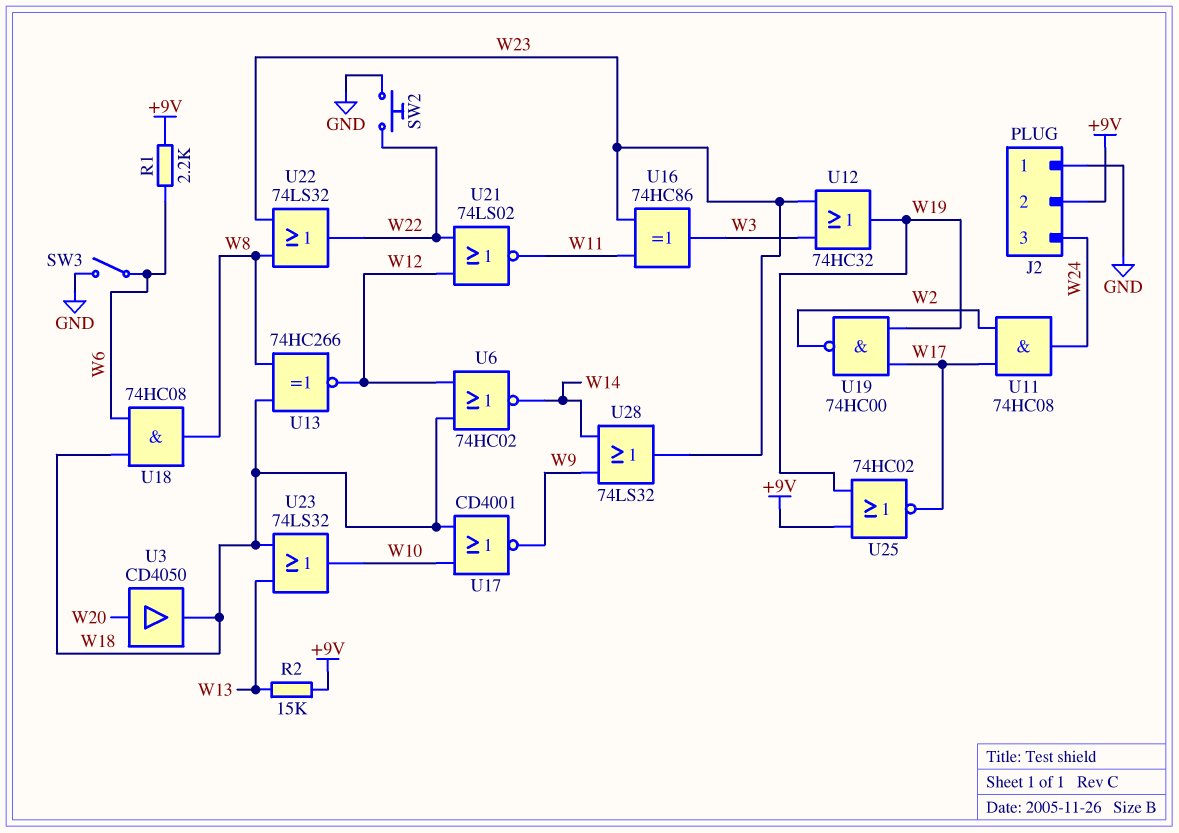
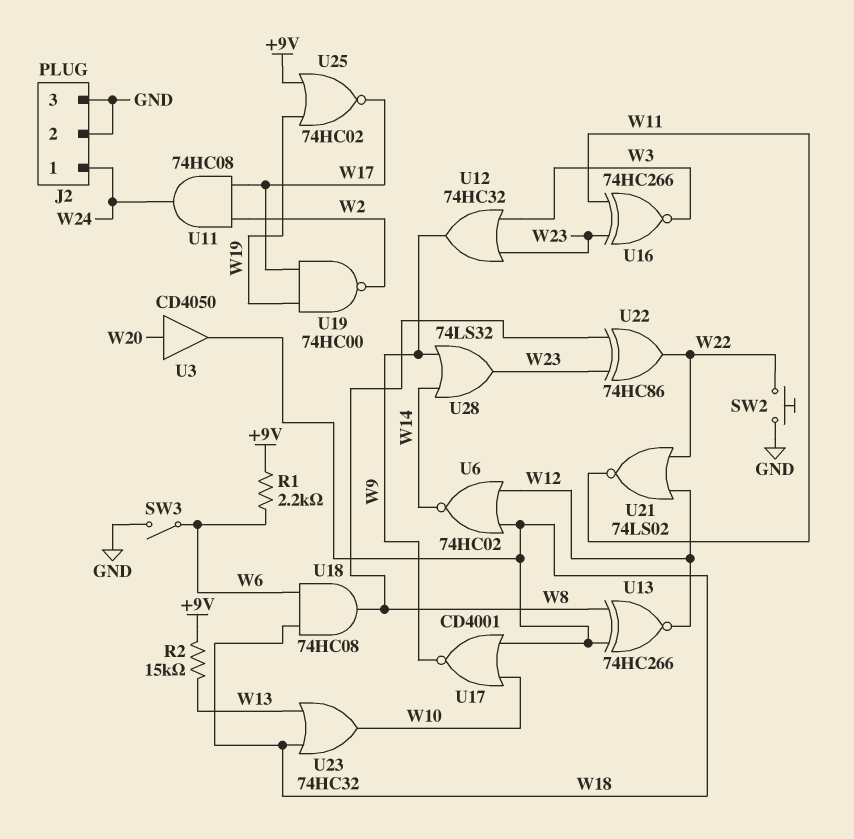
J2 pin 1: GND -> W24
J2 pin 2: +9V -> GND
J2 pin 3: W24 -> GND
U12: OR 74HC32 (in W3, in W23, out W19) -> OR 74HC32 (in W3, in W23, out W9)
U16: XOR 74HC86 (in W11, in W23, out W3) -> XNOR 74HC266 (in W11, in W23, out W3)
U22: OR 74LS32 (in W8, in W23, out W22) -> XOR 74HC86 (in W8, in W23, out W22)
U23: OR 74LS32 (in W13, in W18, out W10) -> OR 74HC32 (in W13, in W18, out W10)

